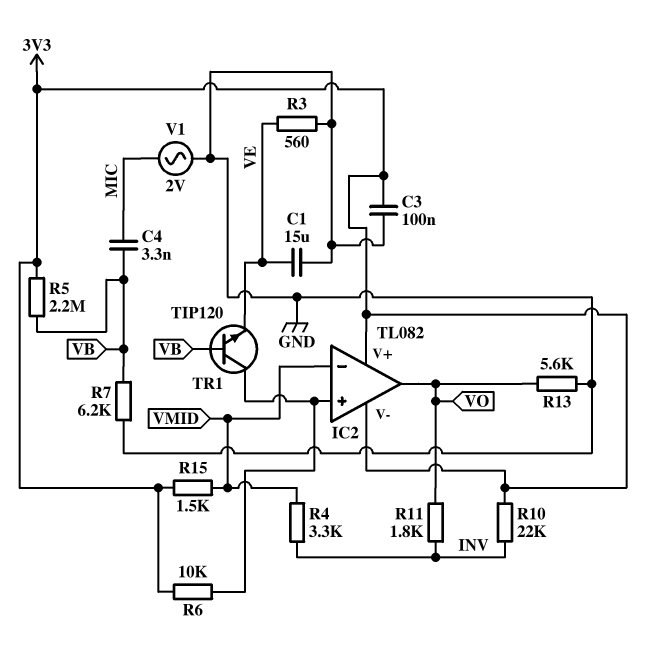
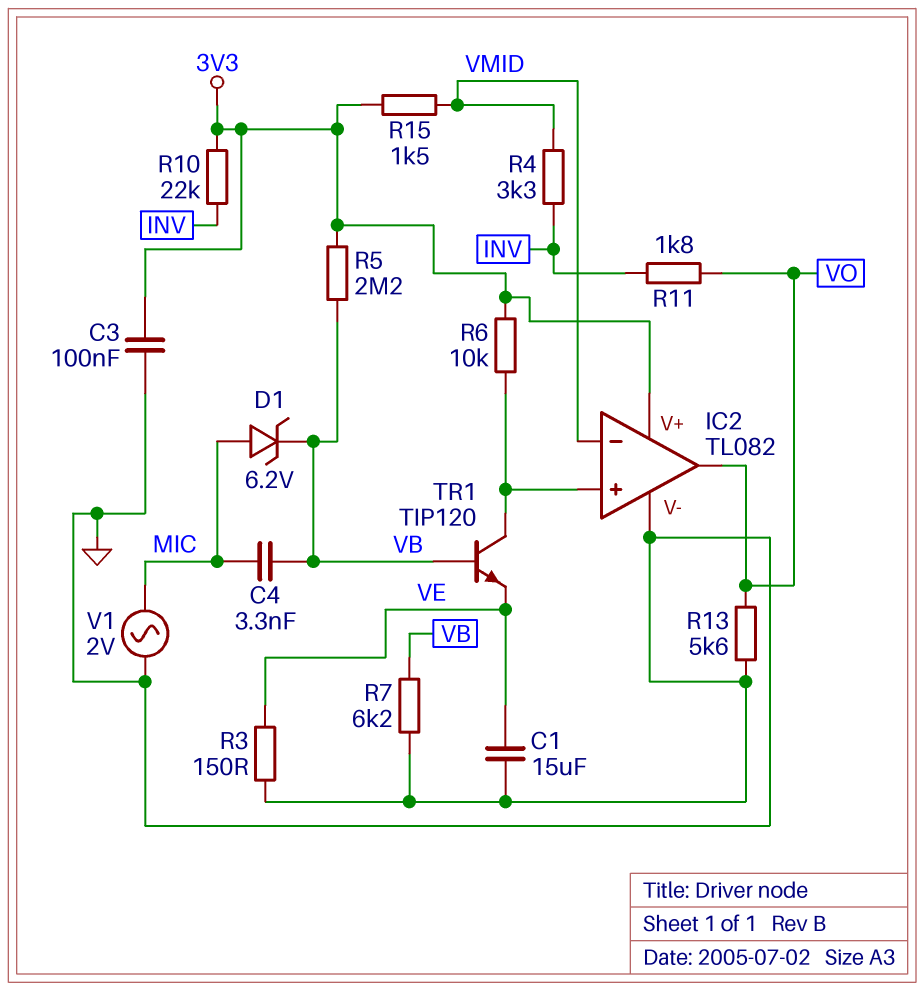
D1: none -> zener 6.2V (A MIC, K VB)
IC2 pin V-: 3V3 -> GND
R3: 560 (GND, VE) -> 150 (GND, VE)

